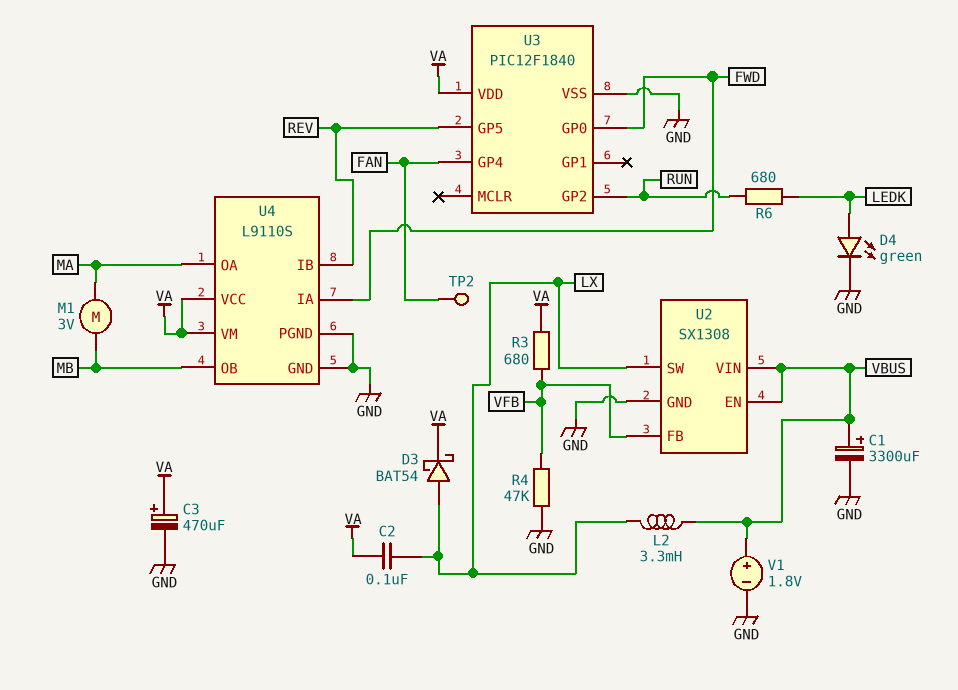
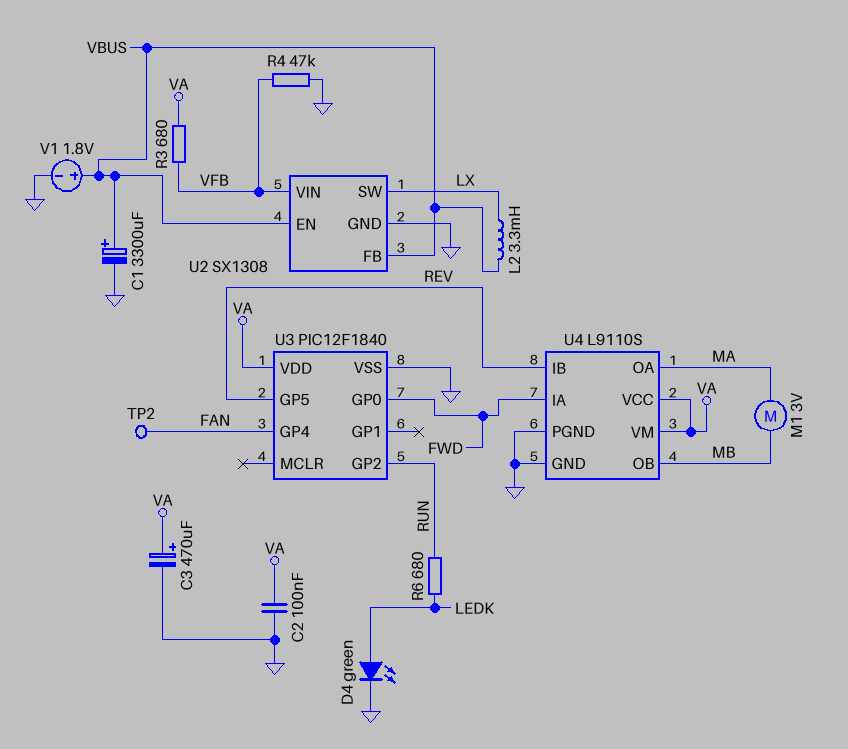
C2: 100nF (LX, VA) -> 100nF (GND, VA)
D3: schottky BAT54 (A LX, K VA) -> none
U2 pin FB: VFB -> VBUS
U2 pin VIN: VBUS -> VFB

